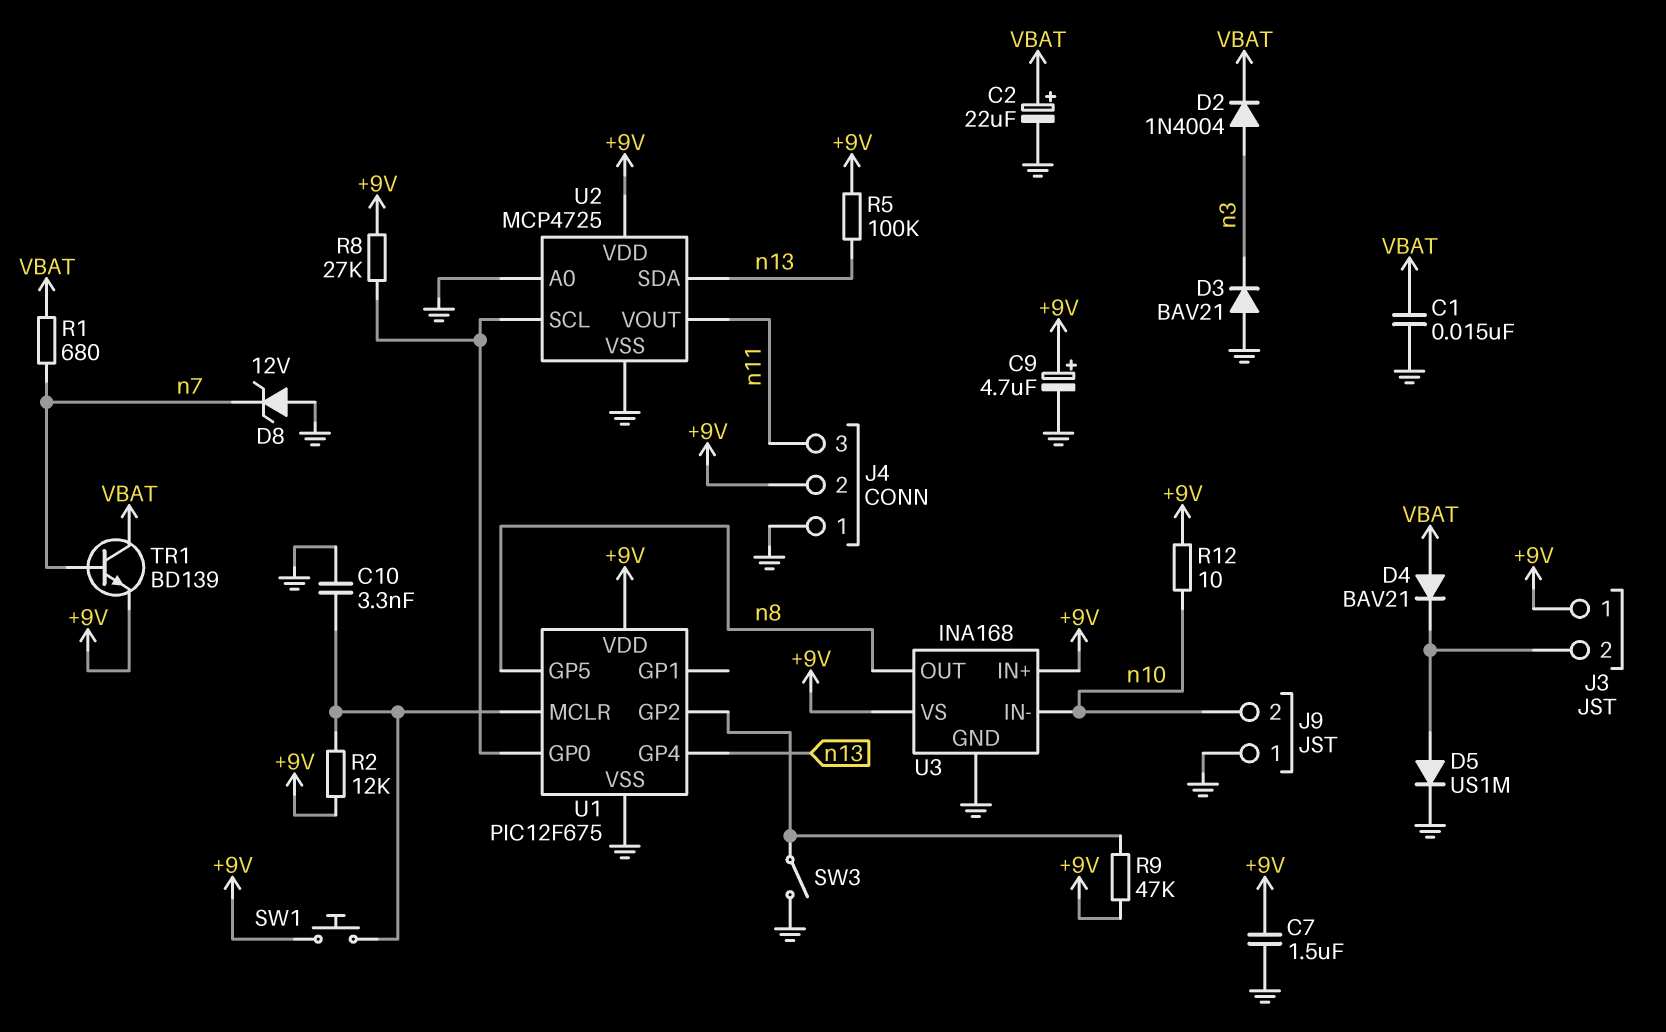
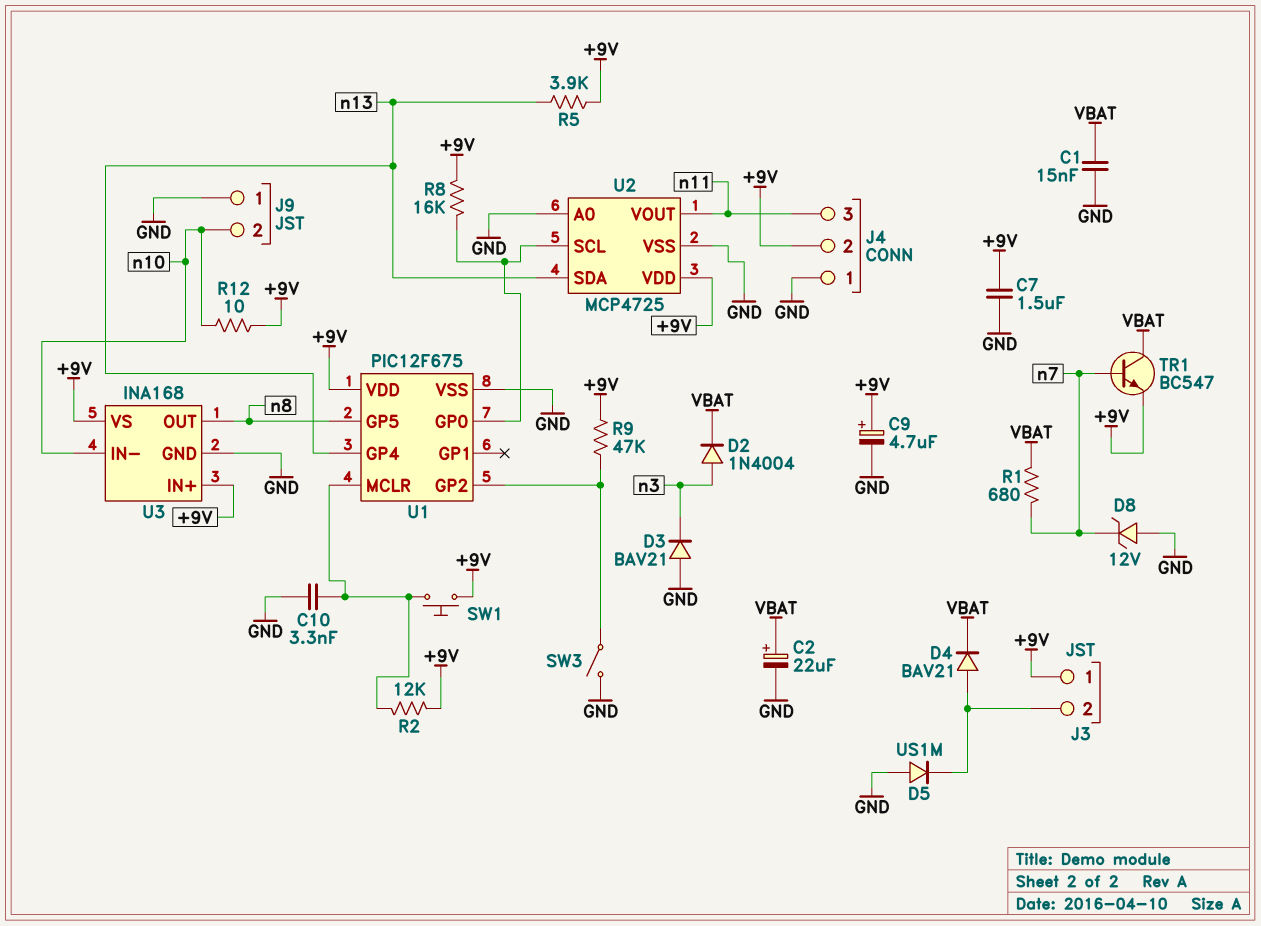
D4: diode BAV21 (A VBAT, K J3/2) -> diode BAV21 (A J3/2, K VBAT)
D5: diode US1M (A J3/2, K GND) -> diode US1M (A GND, K J3/2)
R5: 100k (+9V, n13) -> 3.9k (+9V, n13)
R8: 27k (+9V, U1/GP0) -> 16k (+9V, U1/GP0)
TR1: NPN BD139 (B n7, C VBAT, E +9V) -> NPN BC547 (B n7, C VBAT, E +9V)

